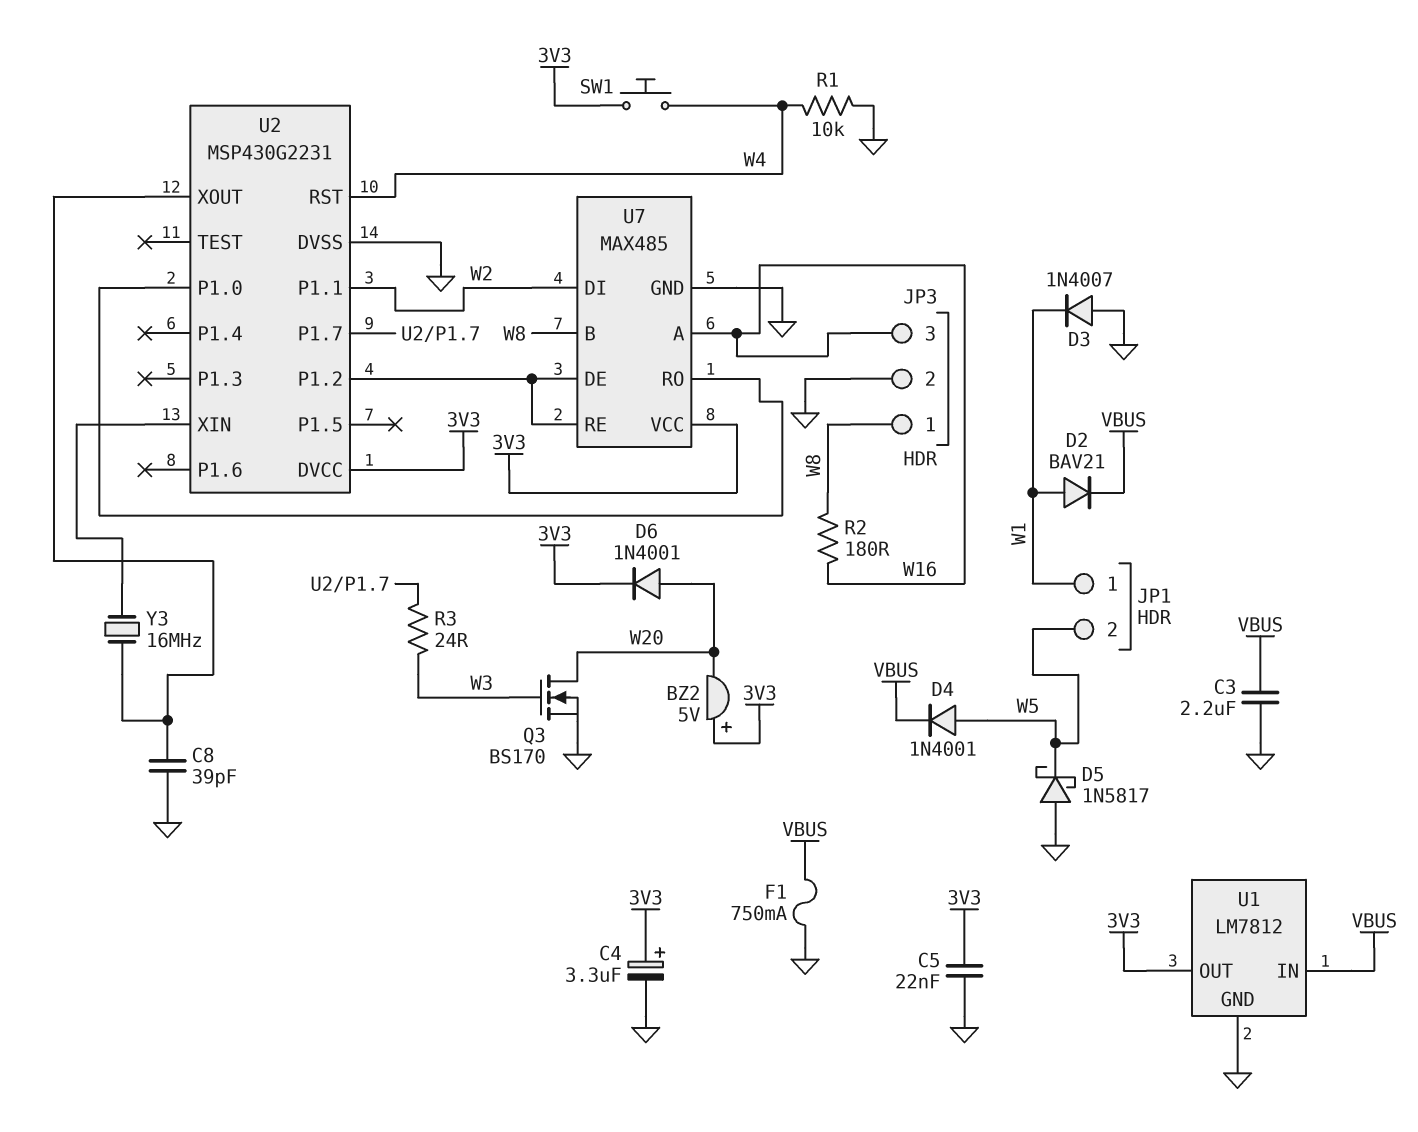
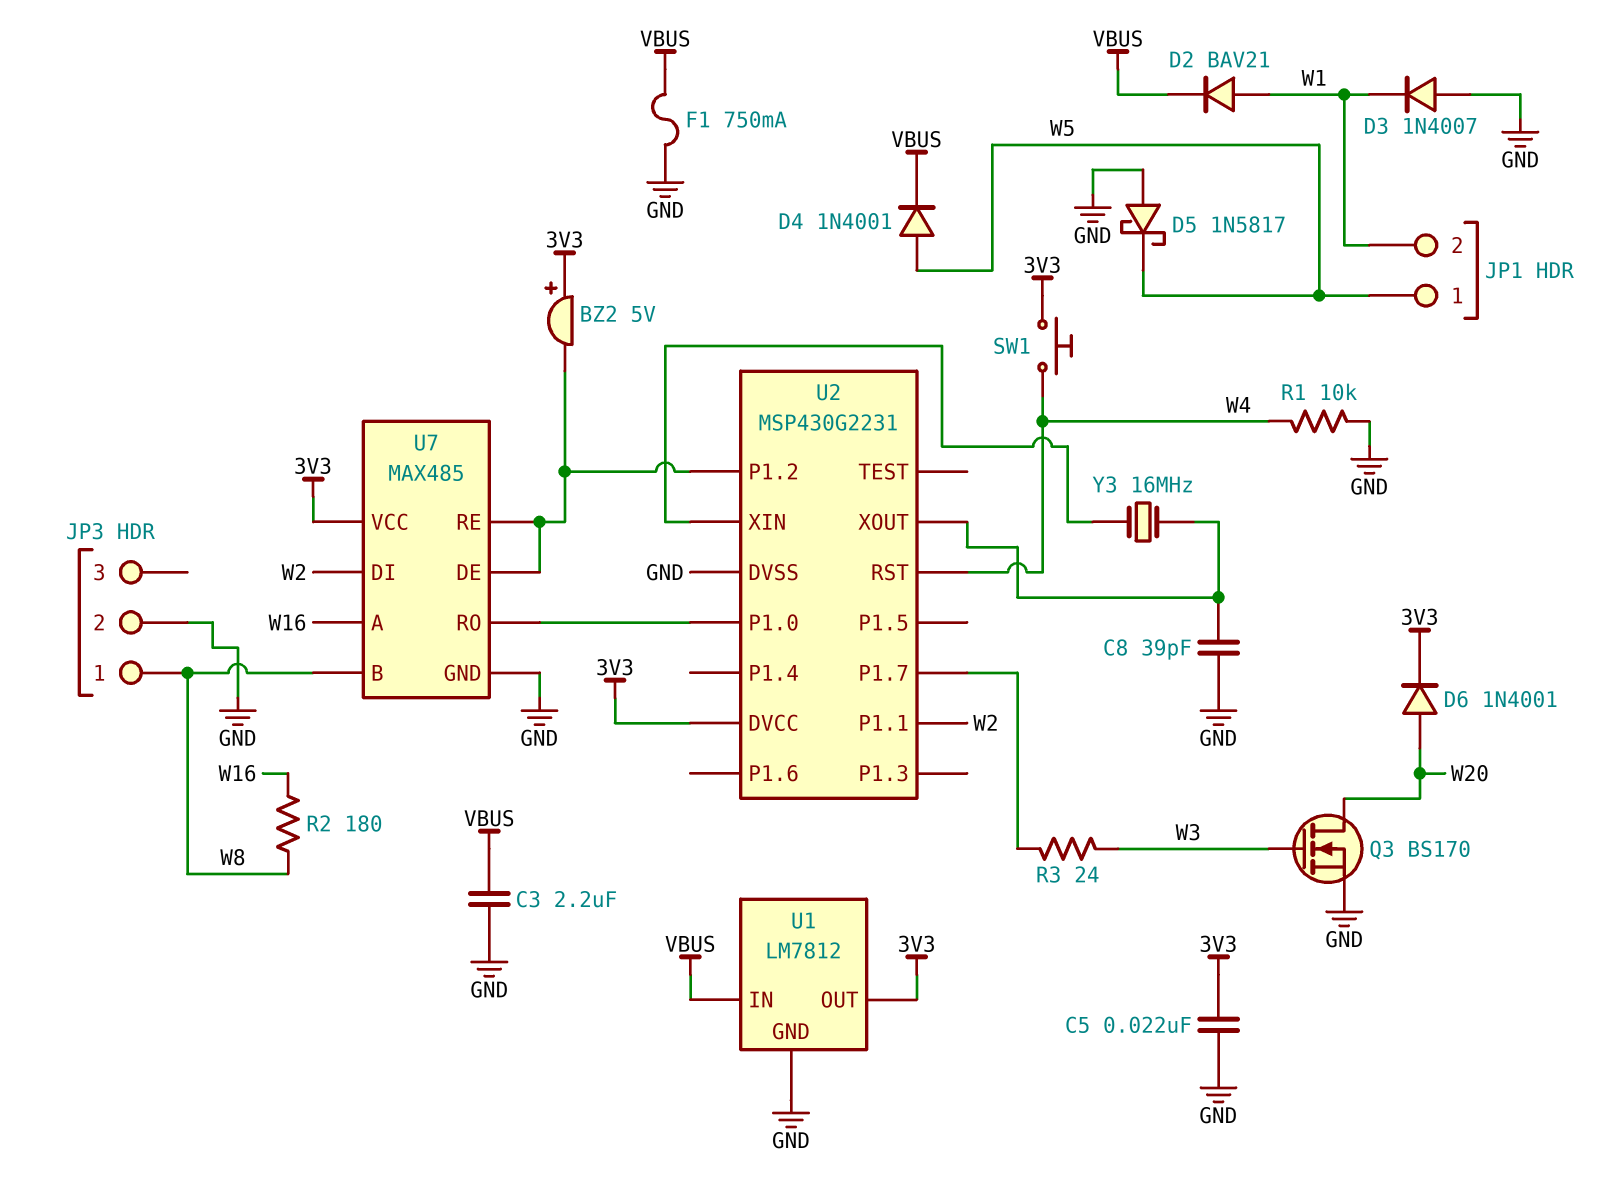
BZ2: buzzer 5V (plus 3V3, minus W20) -> buzzer 5V (plus 3V3, minus U2/P1.2)
C4: 3.3uF (plus 3V3, minus GND) -> none
JP1 pin 1: W1 -> W5
JP1 pin 2: W5 -> W1
JP3 pin 3: W16 -> none

